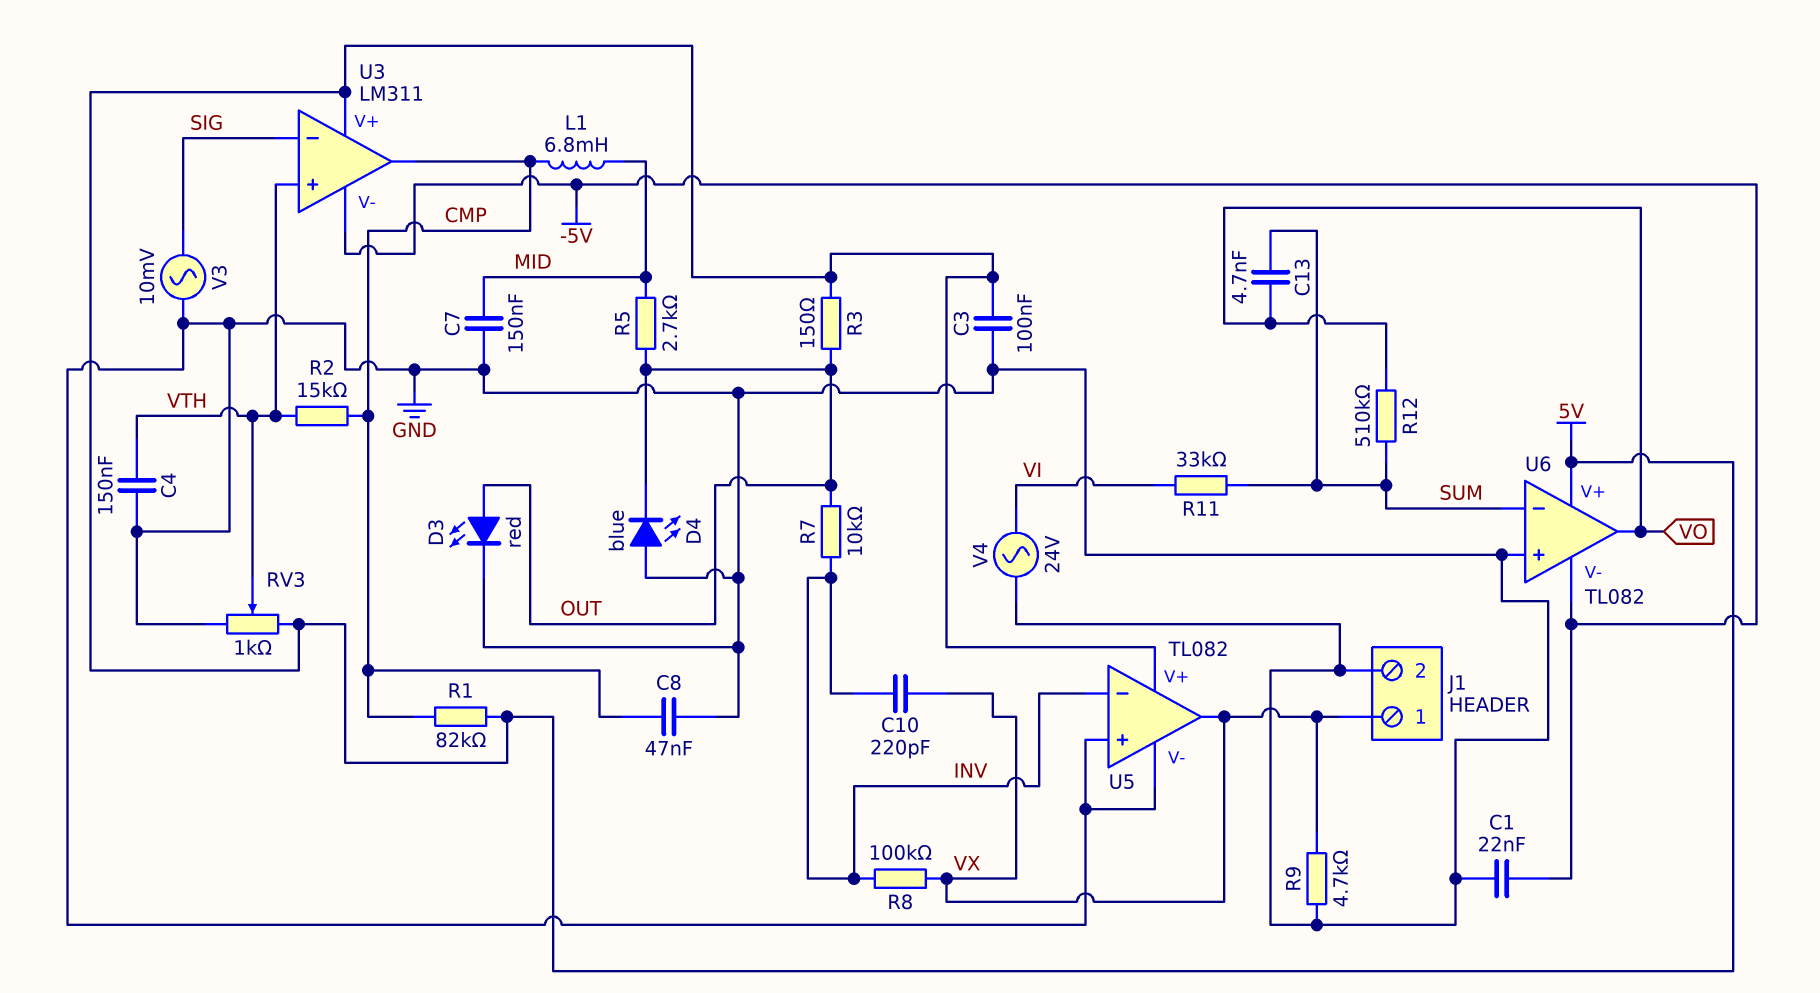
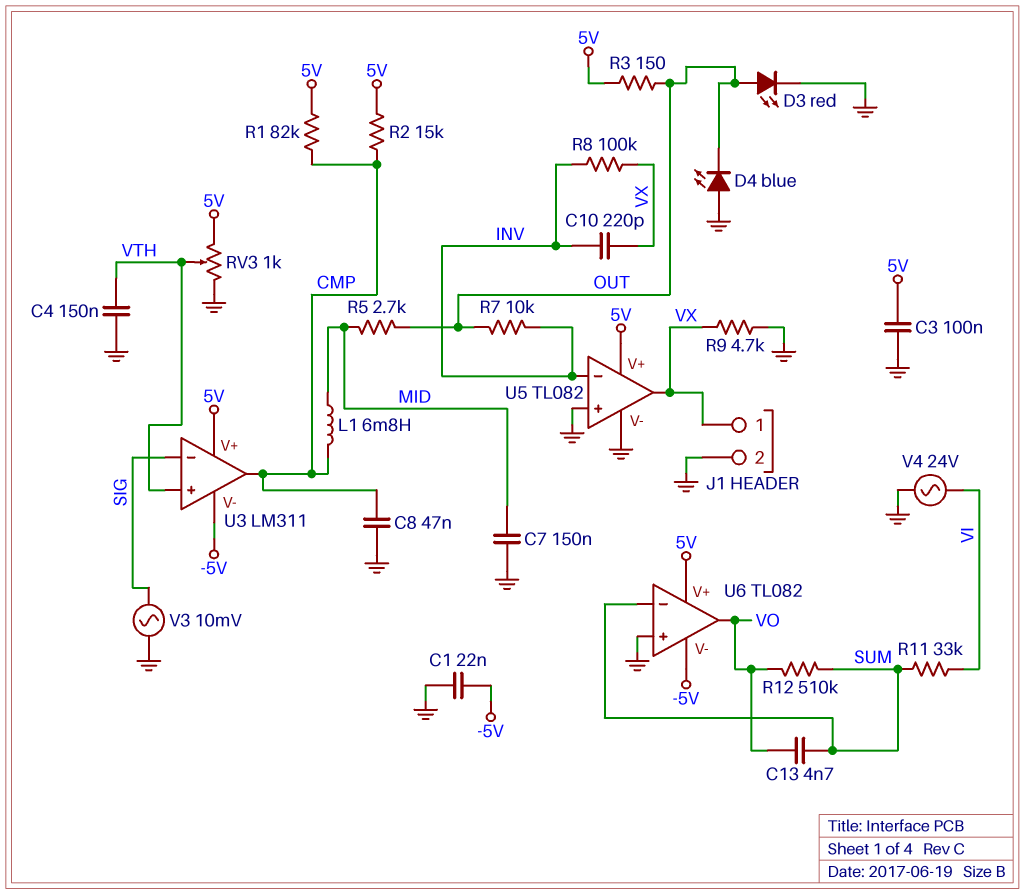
R2: 15k (CMP, VTH) -> 15k (5V, CMP)

